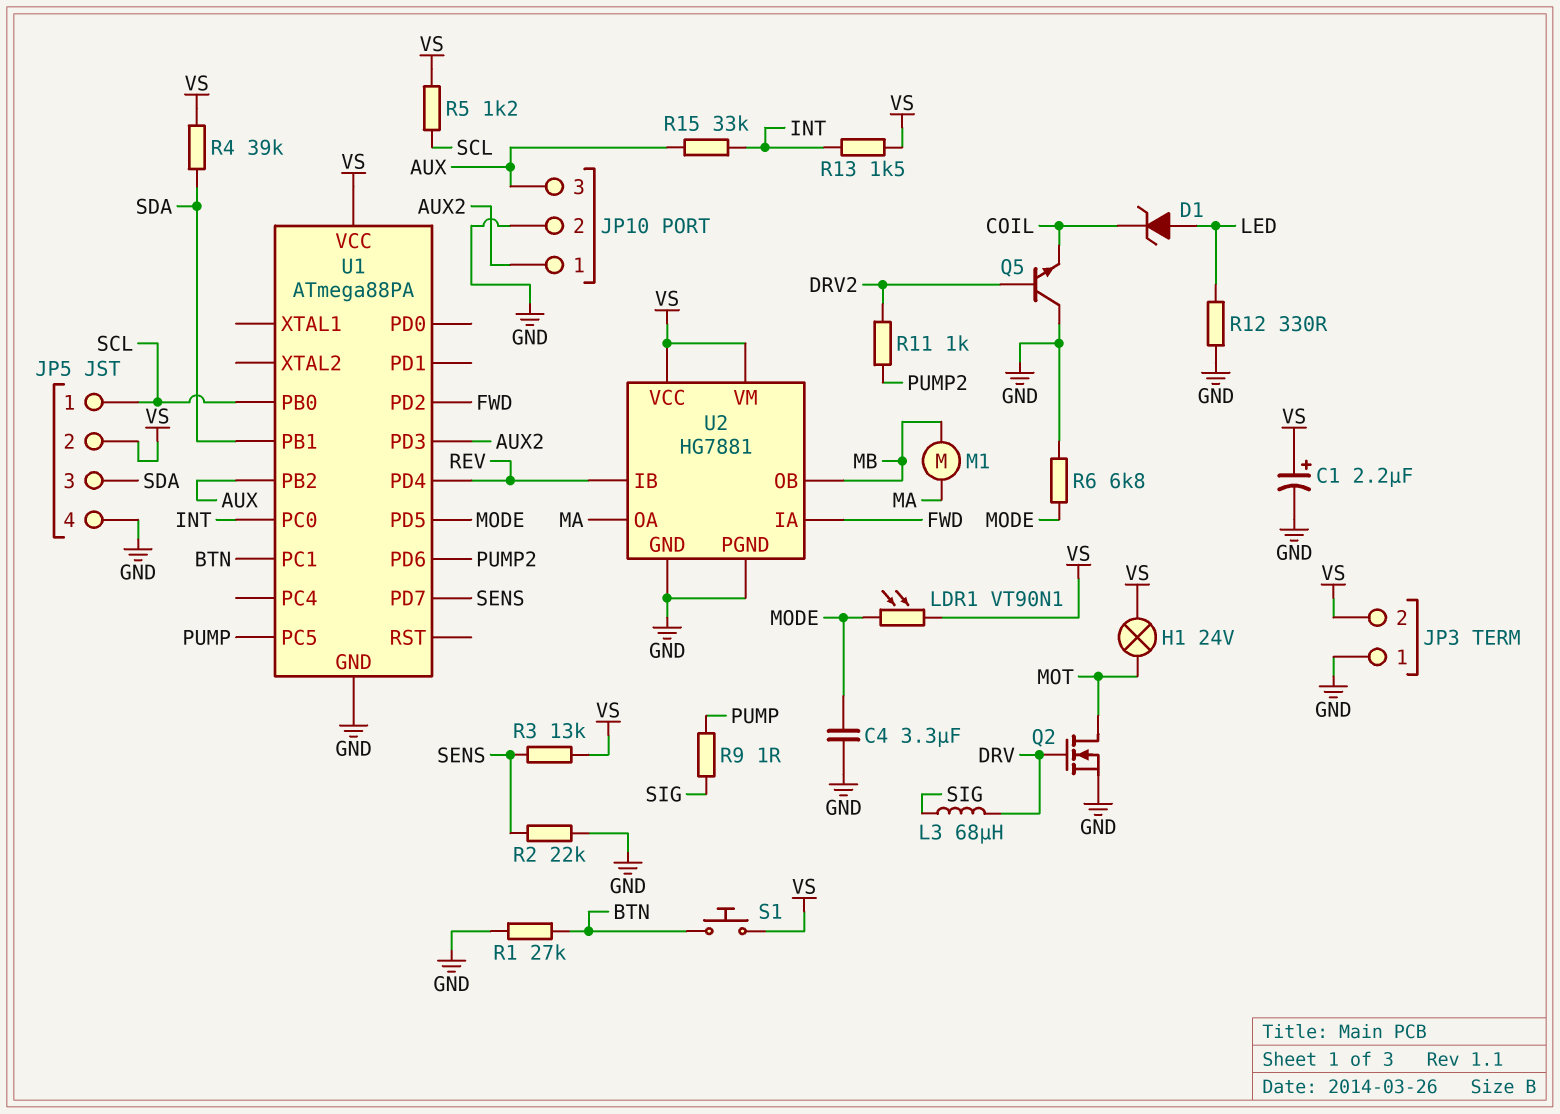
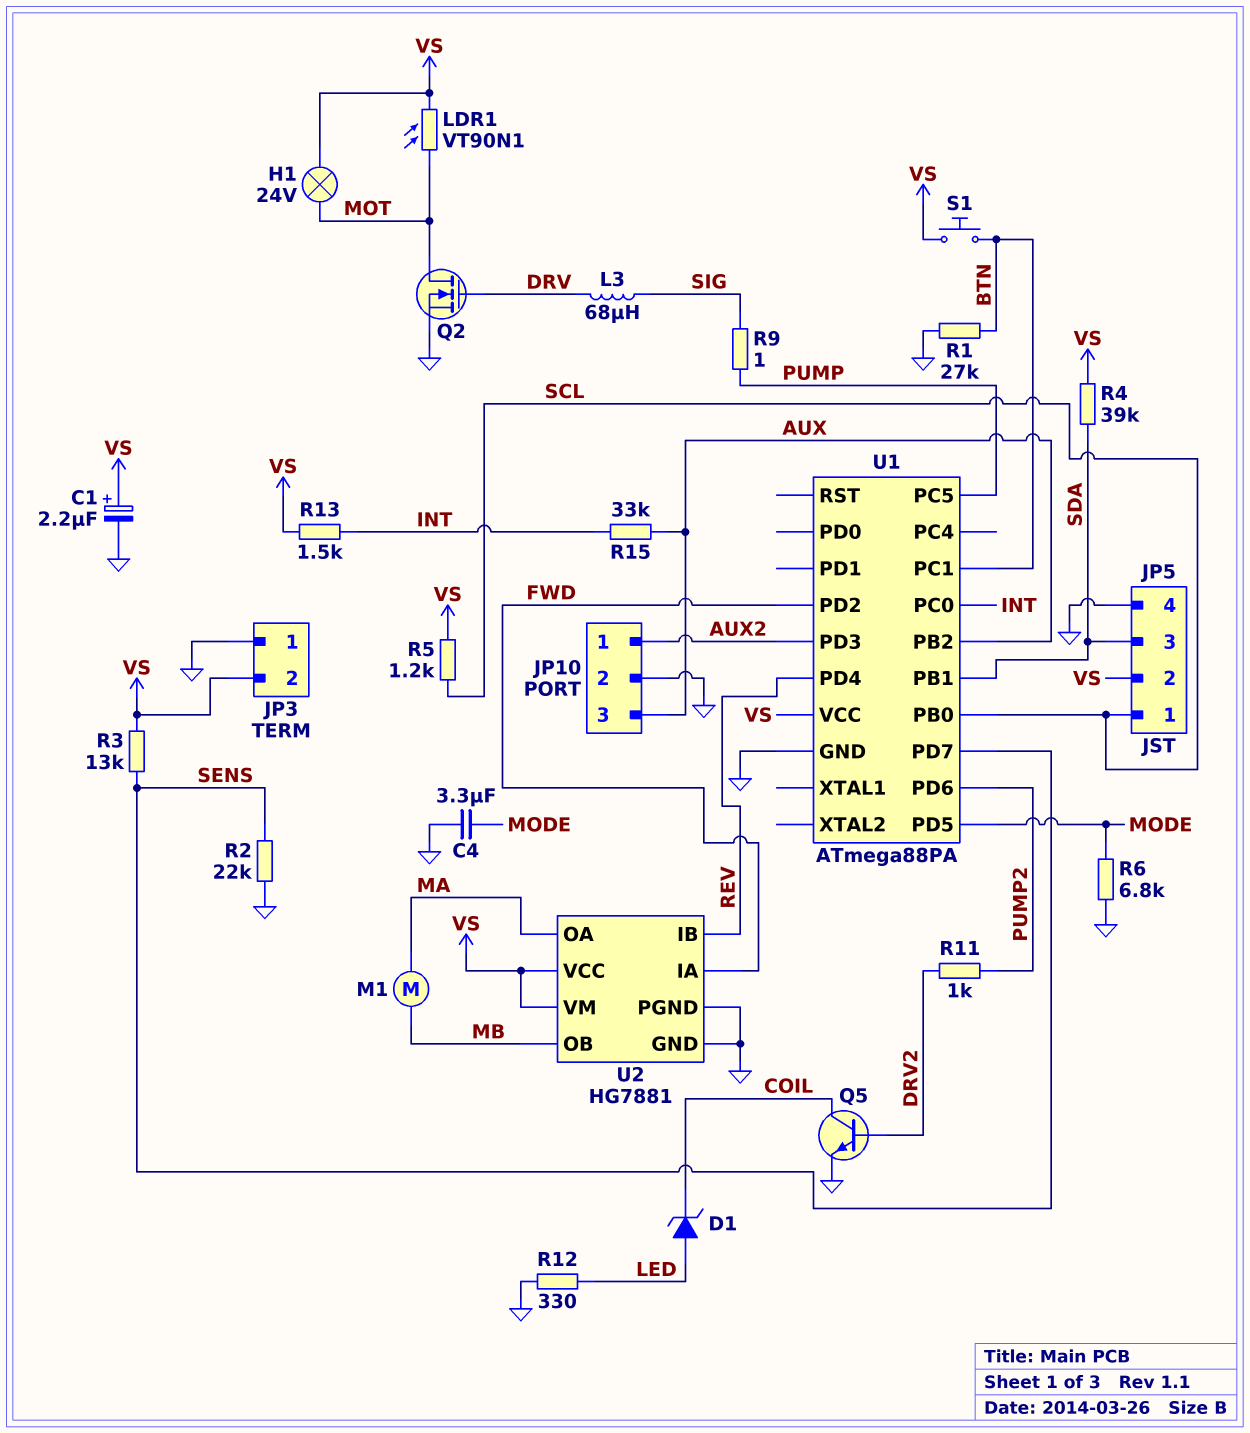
LDR1: VT90N1 (MODE, VS) -> VT90N1 (MOT, VS)
Q5: NPN (B DRV2, C GND, E COIL) -> NPN (B DRV2, C COIL, E GND)

